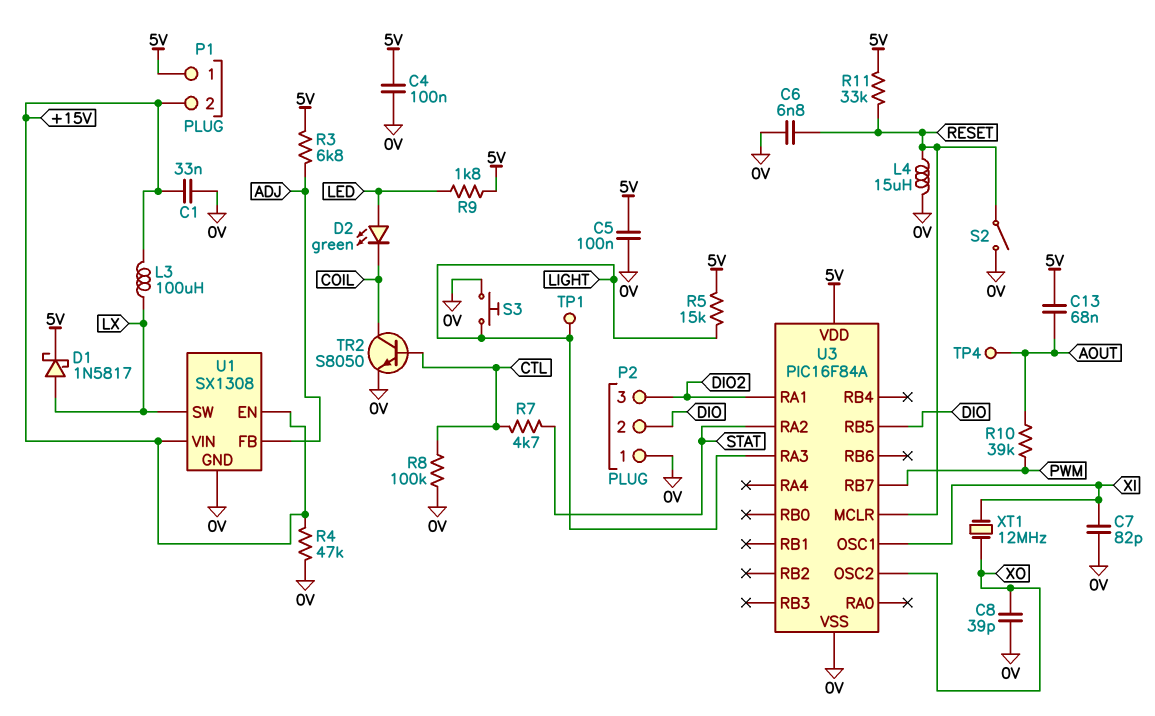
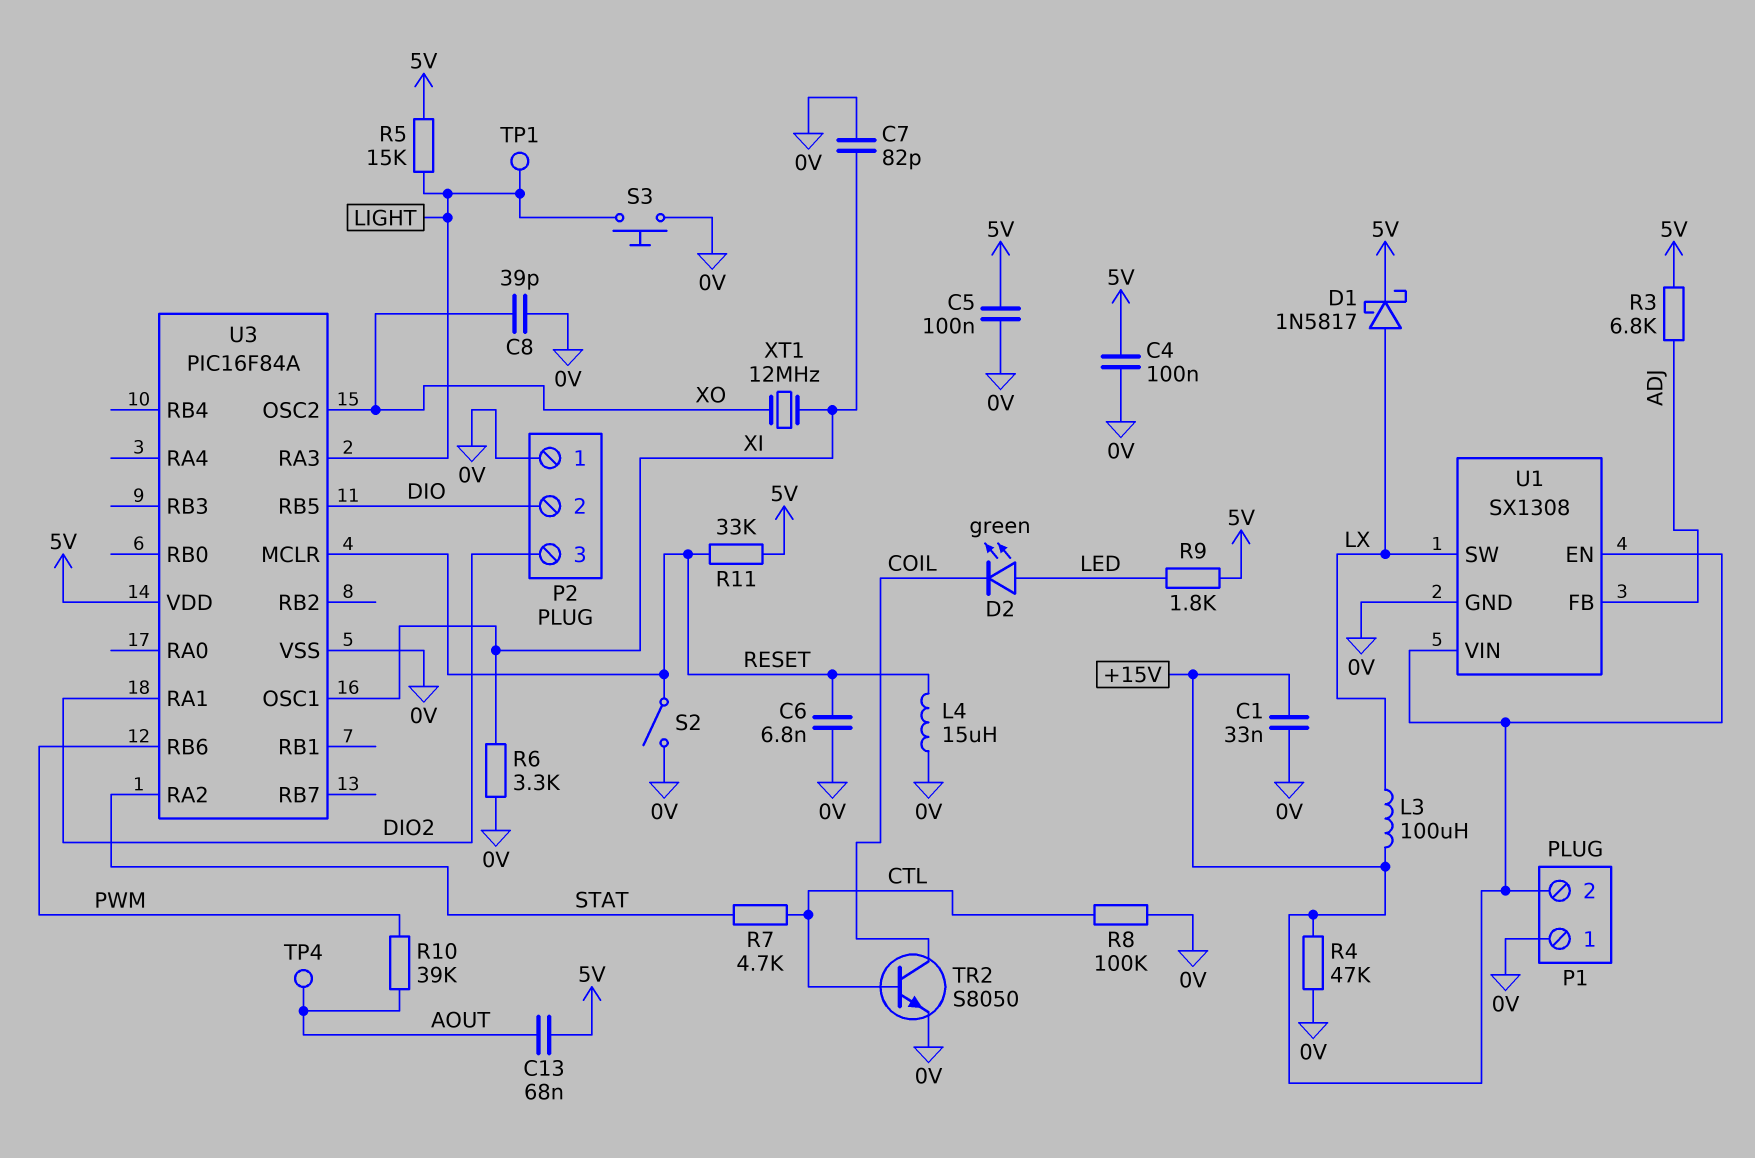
P1 pin 1: 5V -> 0V
R6: none -> 3.3k (0V, XI)
U3 pin RB6: none -> PWM
U3 pin RB7: PWM -> none

